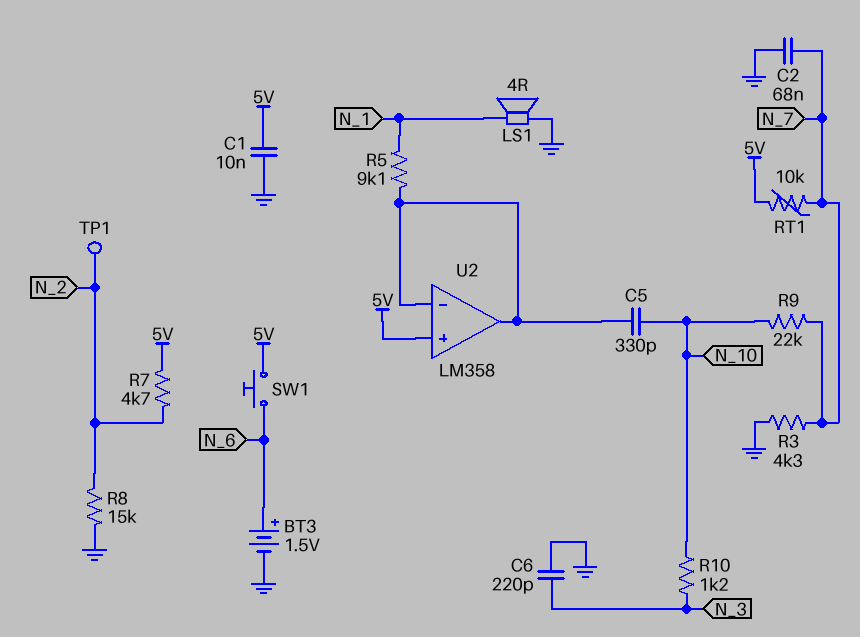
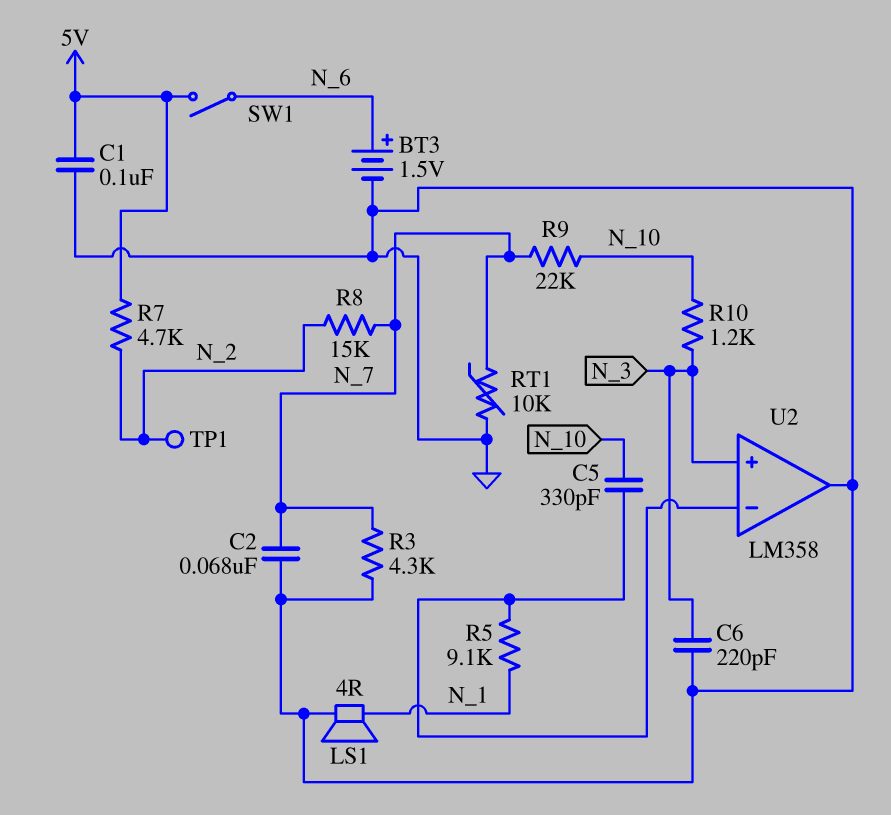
C1: 10nF (5V, GND) -> 100nF (5V, GND)
R8: 15k (GND, N_2) -> 15k (N_2, N_7)
RT1: 10k (5V, N_7) -> 10k (GND, N_7)
SW1: button (5V, N_6) -> switch (5V, N_6)
U2 pin in+: 5V -> N_3
U2 pin out: U2/in- -> GND

